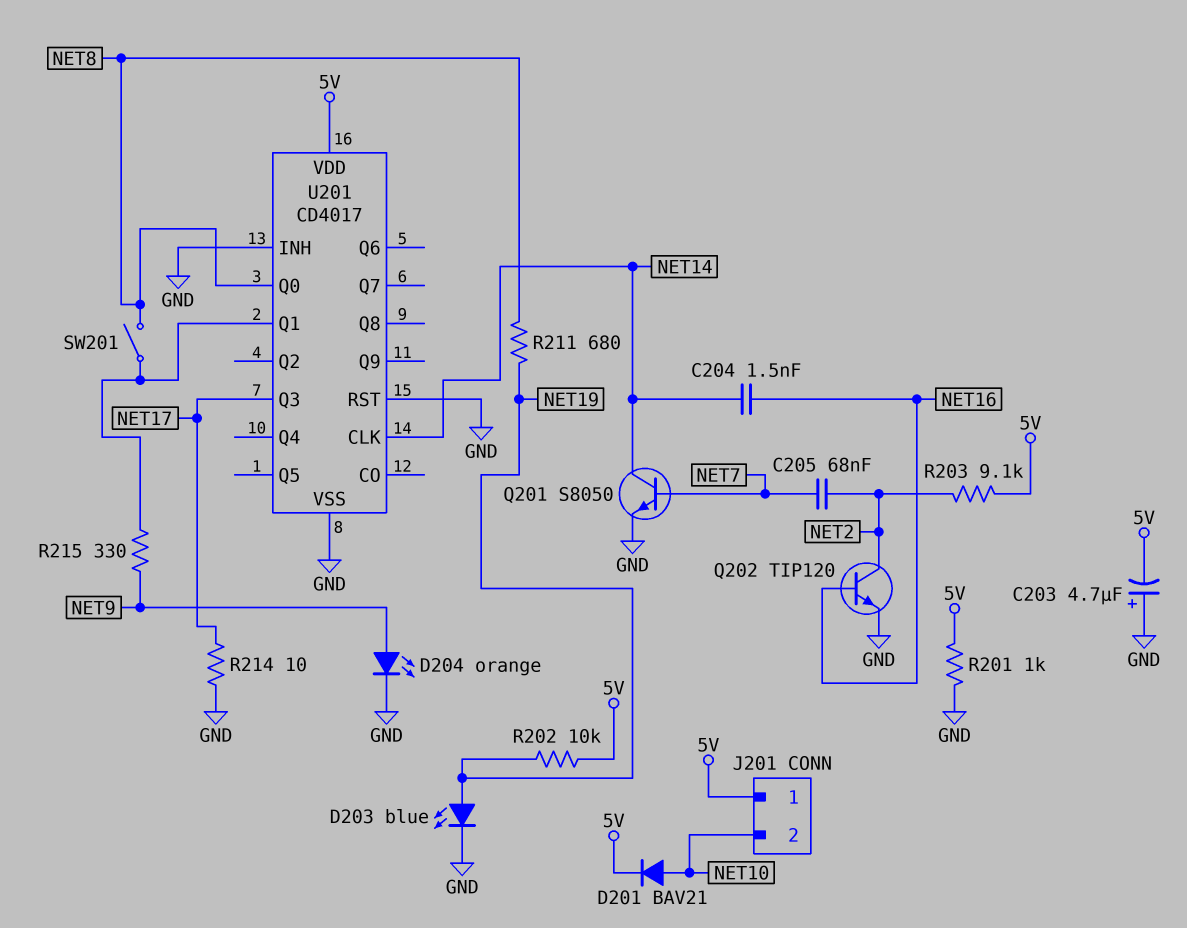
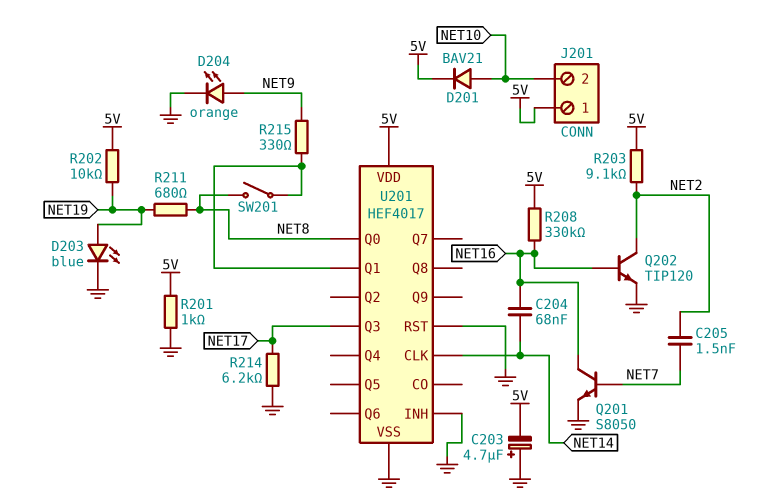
C204: 1.5nF (NET14, NET16) -> 68nF (NET14, NET16)
C205: 68nF (NET2, NET7) -> 1.5nF (NET2, NET7)
Q201: NPN S8050 (B NET7, C NET14, E GND) -> NPN S8050 (B NET7, C NET16, E GND)
R208: none -> 330k (5V, NET16)
R214: 10 (GND, NET17) -> 6.2k (GND, NET17)
U201: CD4017 -> HEF4017

